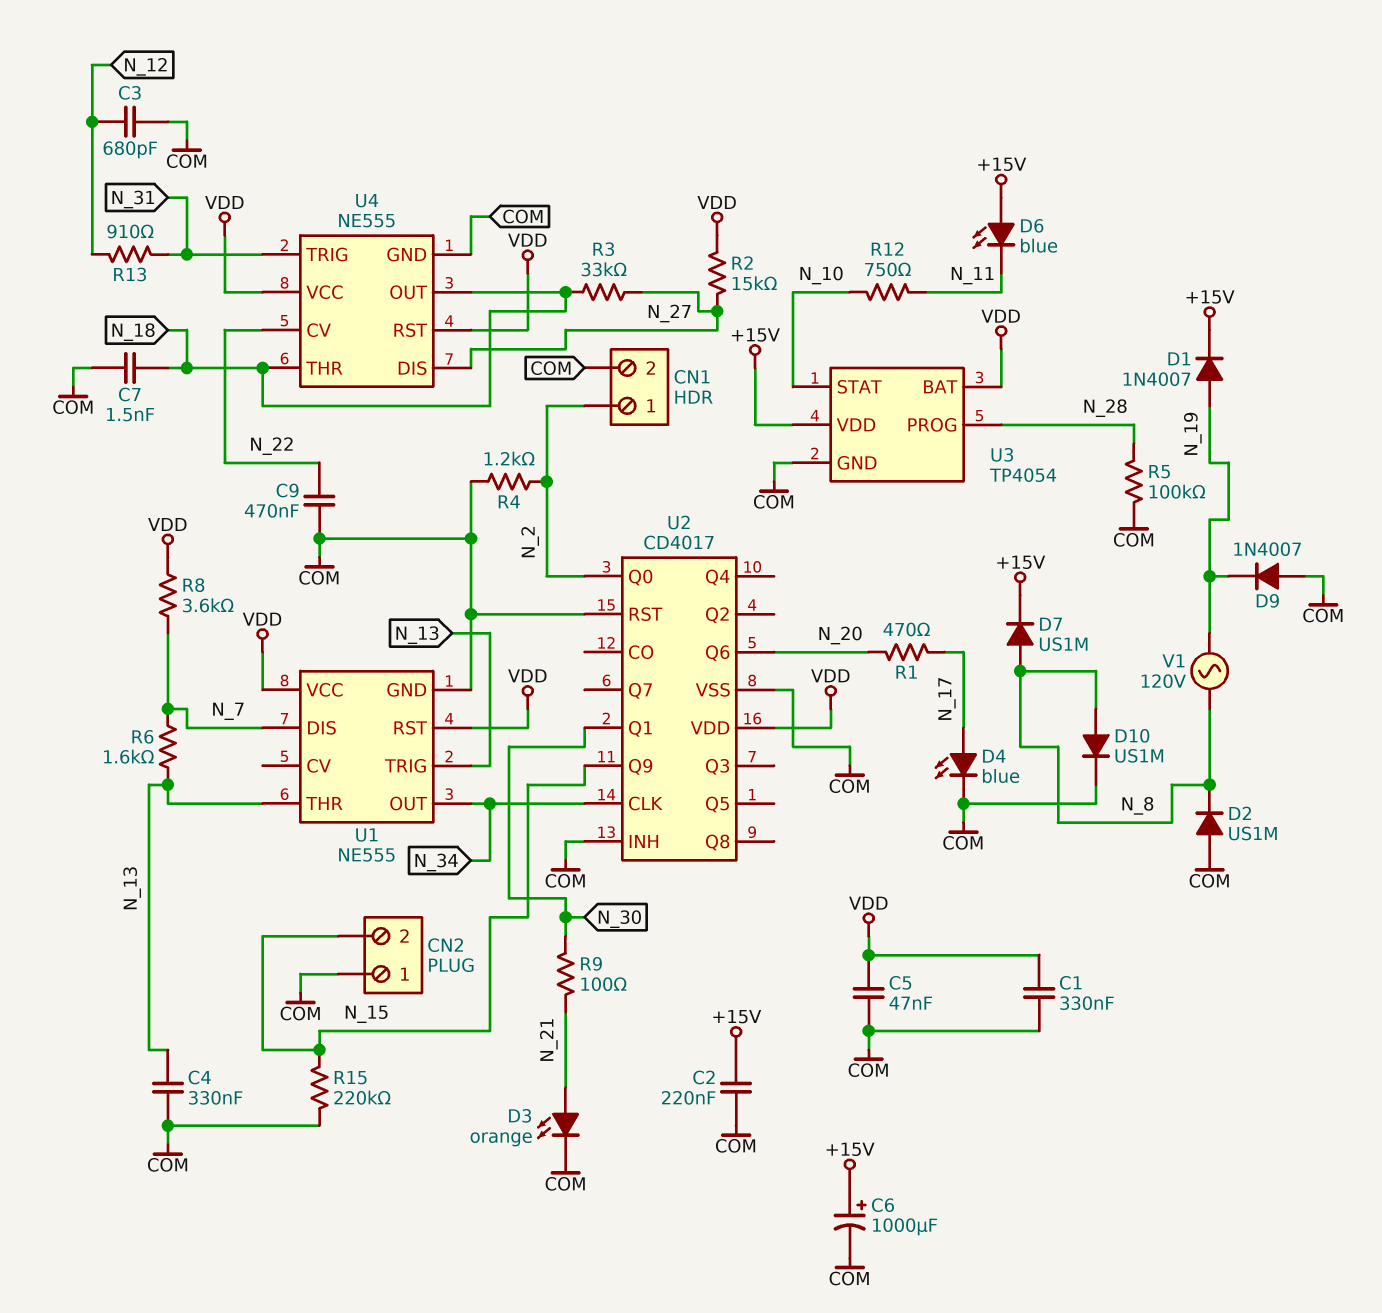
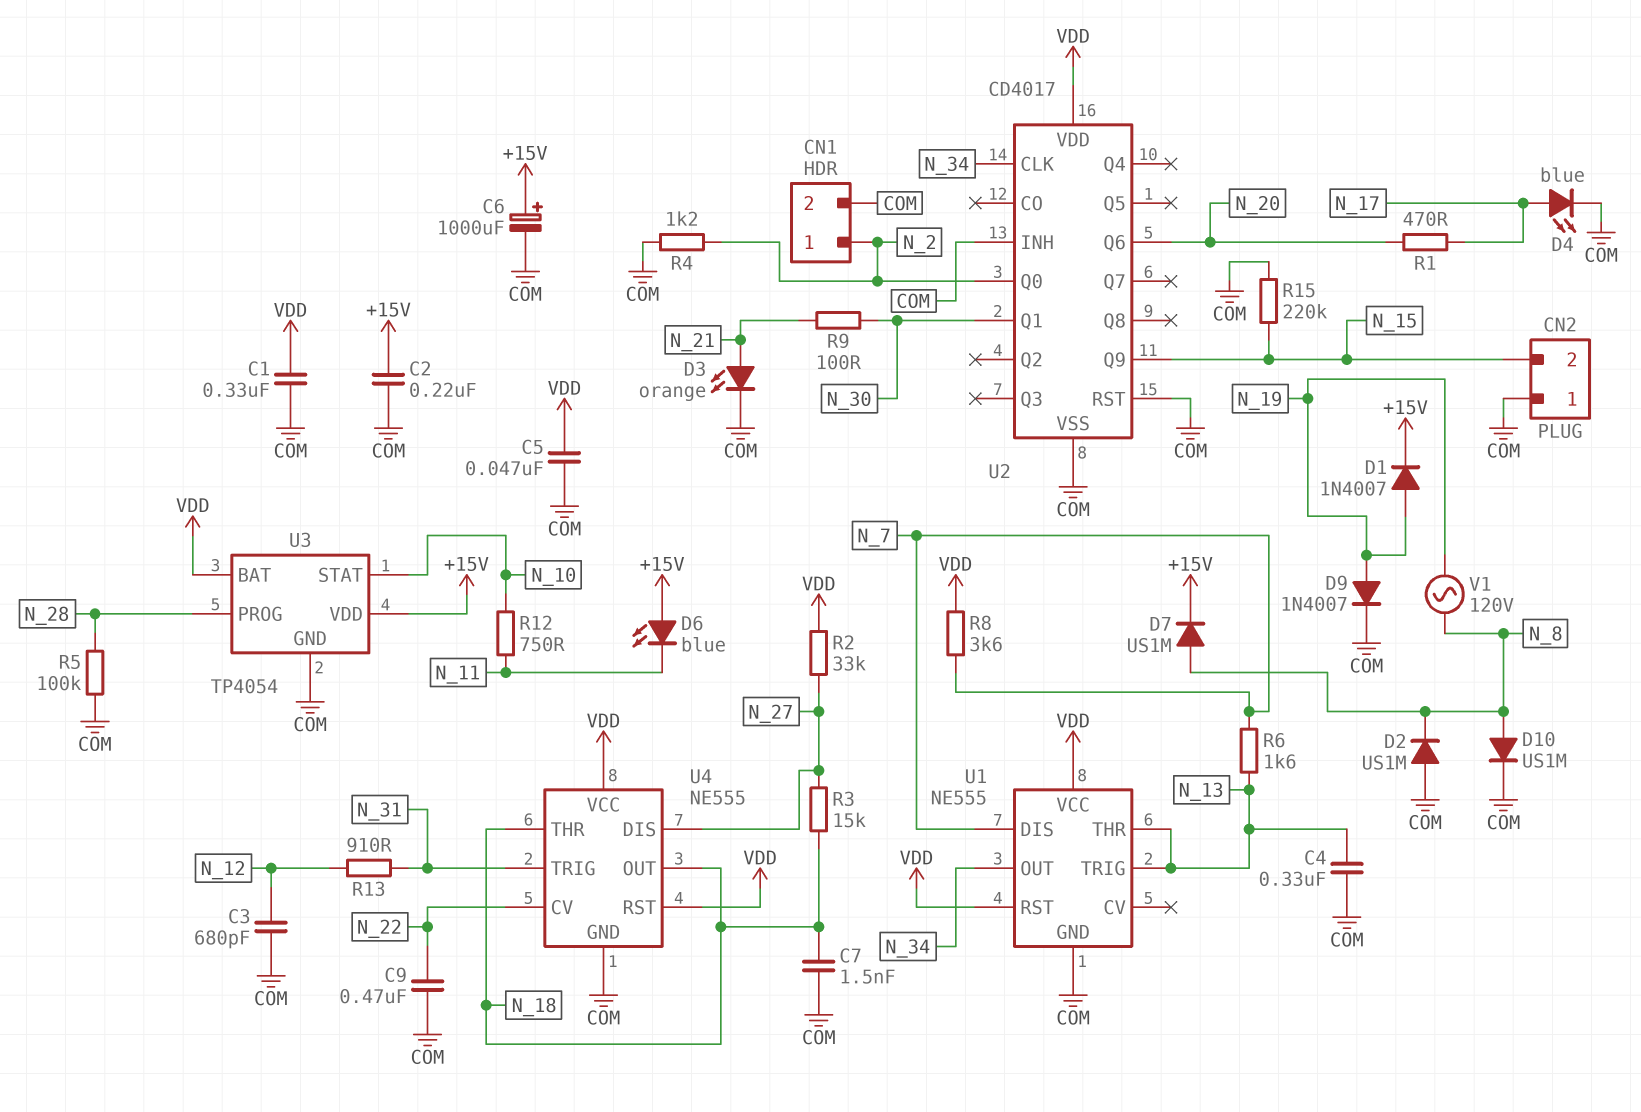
D9: diode 1N4007 (A COM, K N_19) -> diode 1N4007 (A N_19, K COM)
R2: 15k (N_27, VDD) -> 33k (N_27, VDD)
R3: 33k (N_18, N_27) -> 15k (N_18, N_27)

